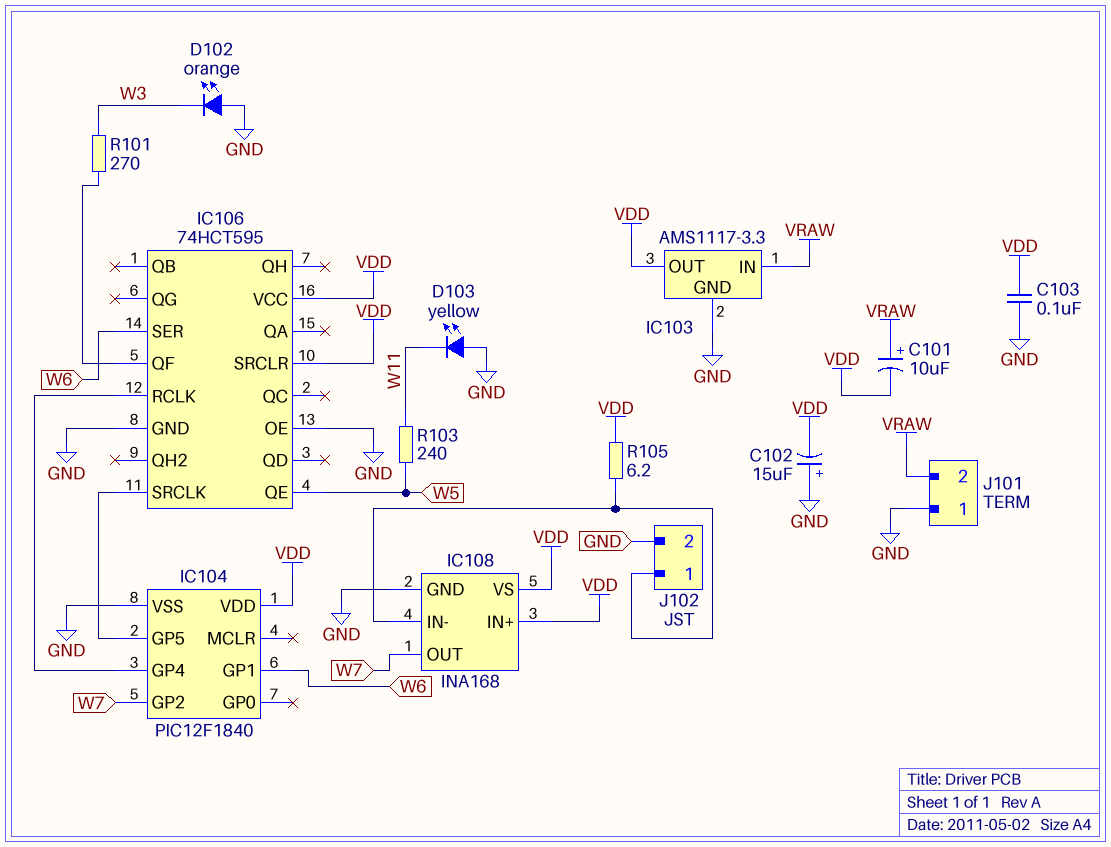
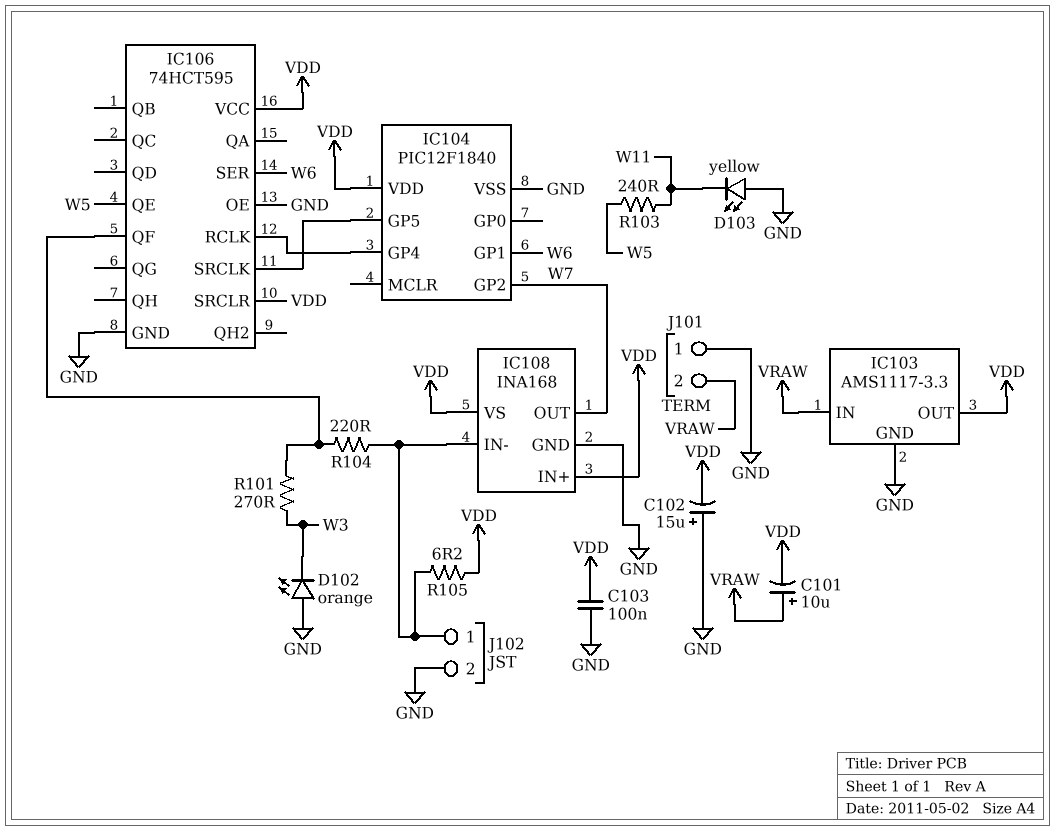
R104: none -> 220 (IC106/QF, IC108/IN-)

